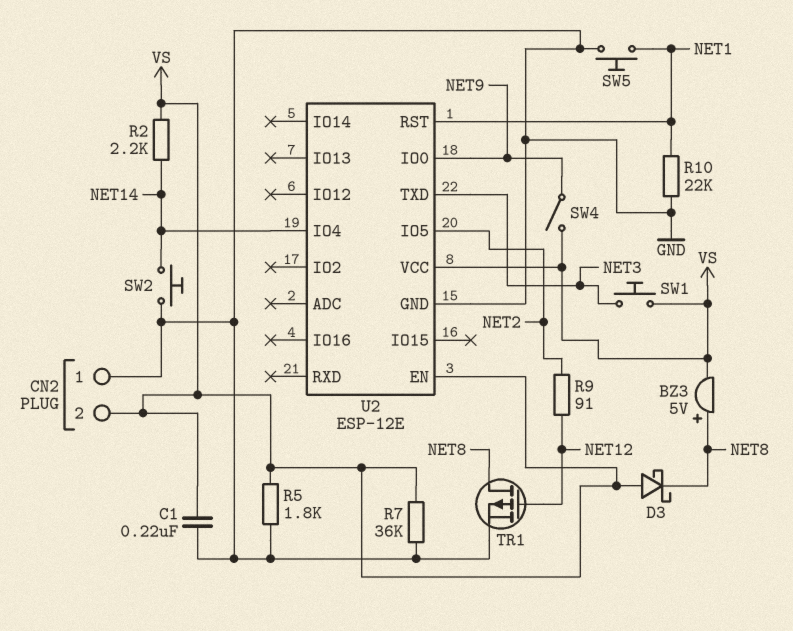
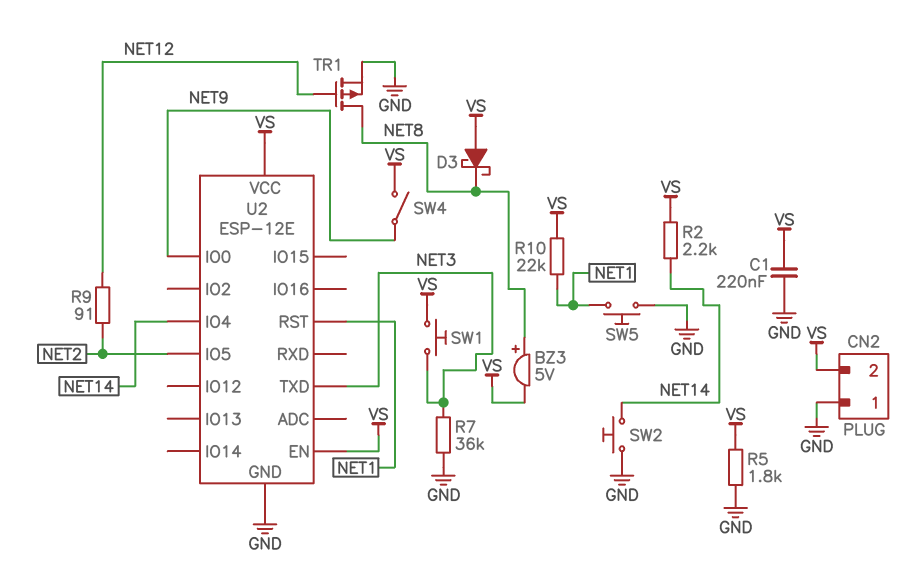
R7: 36k (GND, VS) -> 36k (GND, NET3)
R10: 22k (GND, NET1) -> 22k (NET1, VS)

